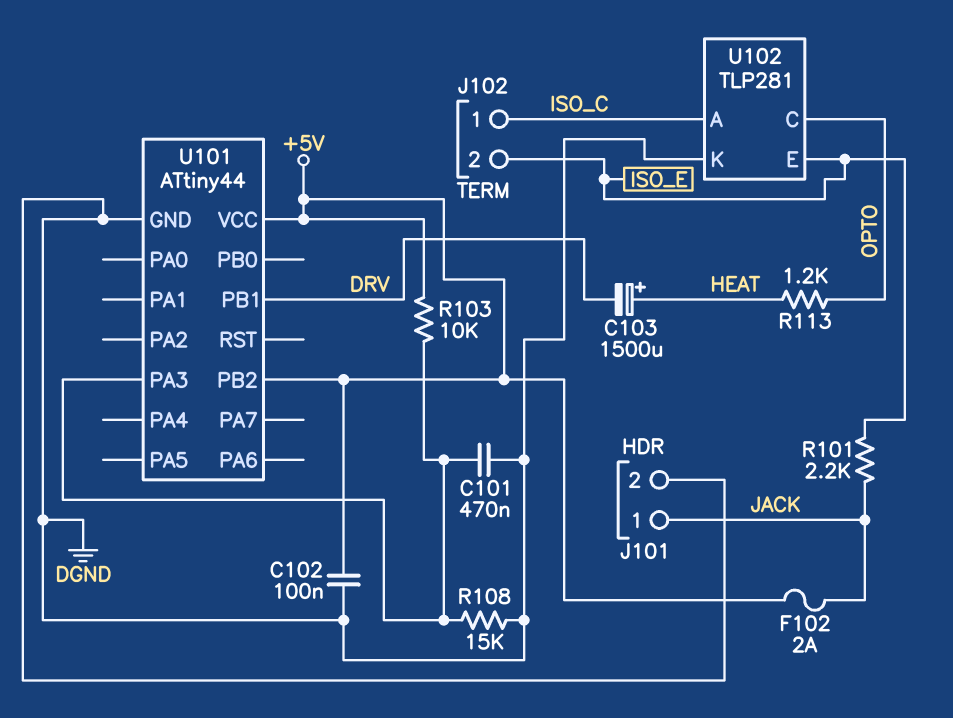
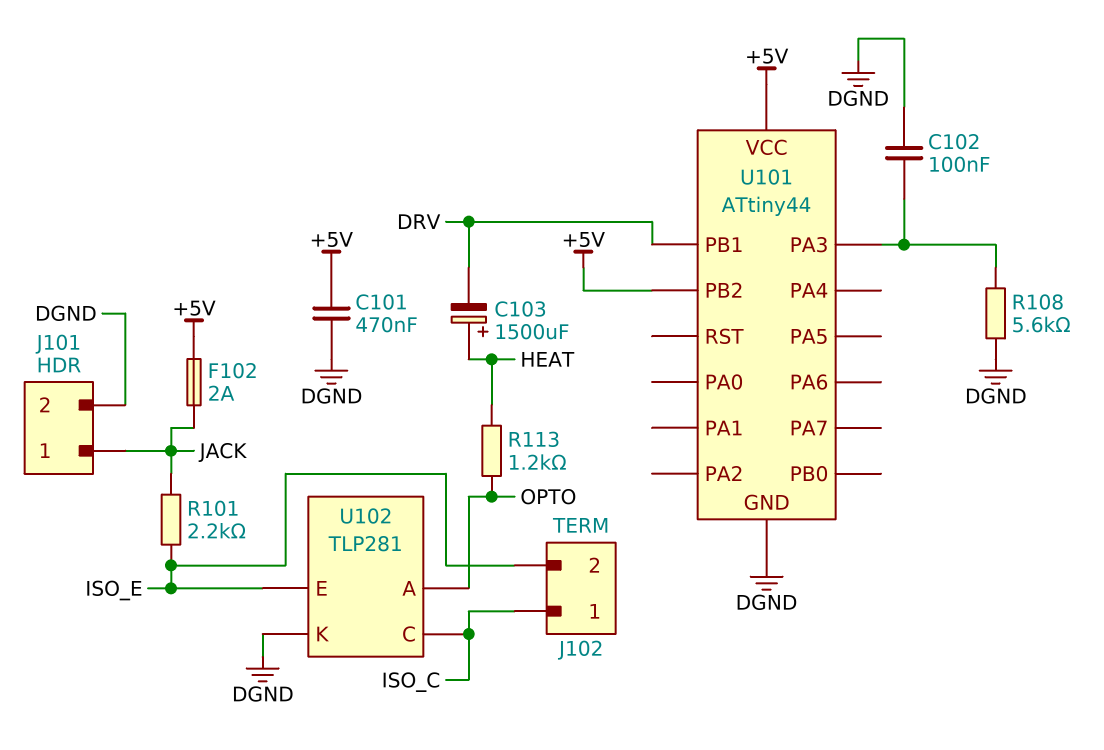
C101: 470nF (DGND, U101/PA3) -> 470nF (+5V, DGND)
C102: 100nF (+5V, DGND) -> 100nF (DGND, U101/PA3)
R103: 10k (+5V, U101/PA3) -> none
R108: 15k (DGND, U101/PA3) -> 5.6k (DGND, U101/PA3)
U102 pin A: ISO_C -> OPTO
U102 pin C: OPTO -> ISO_C

